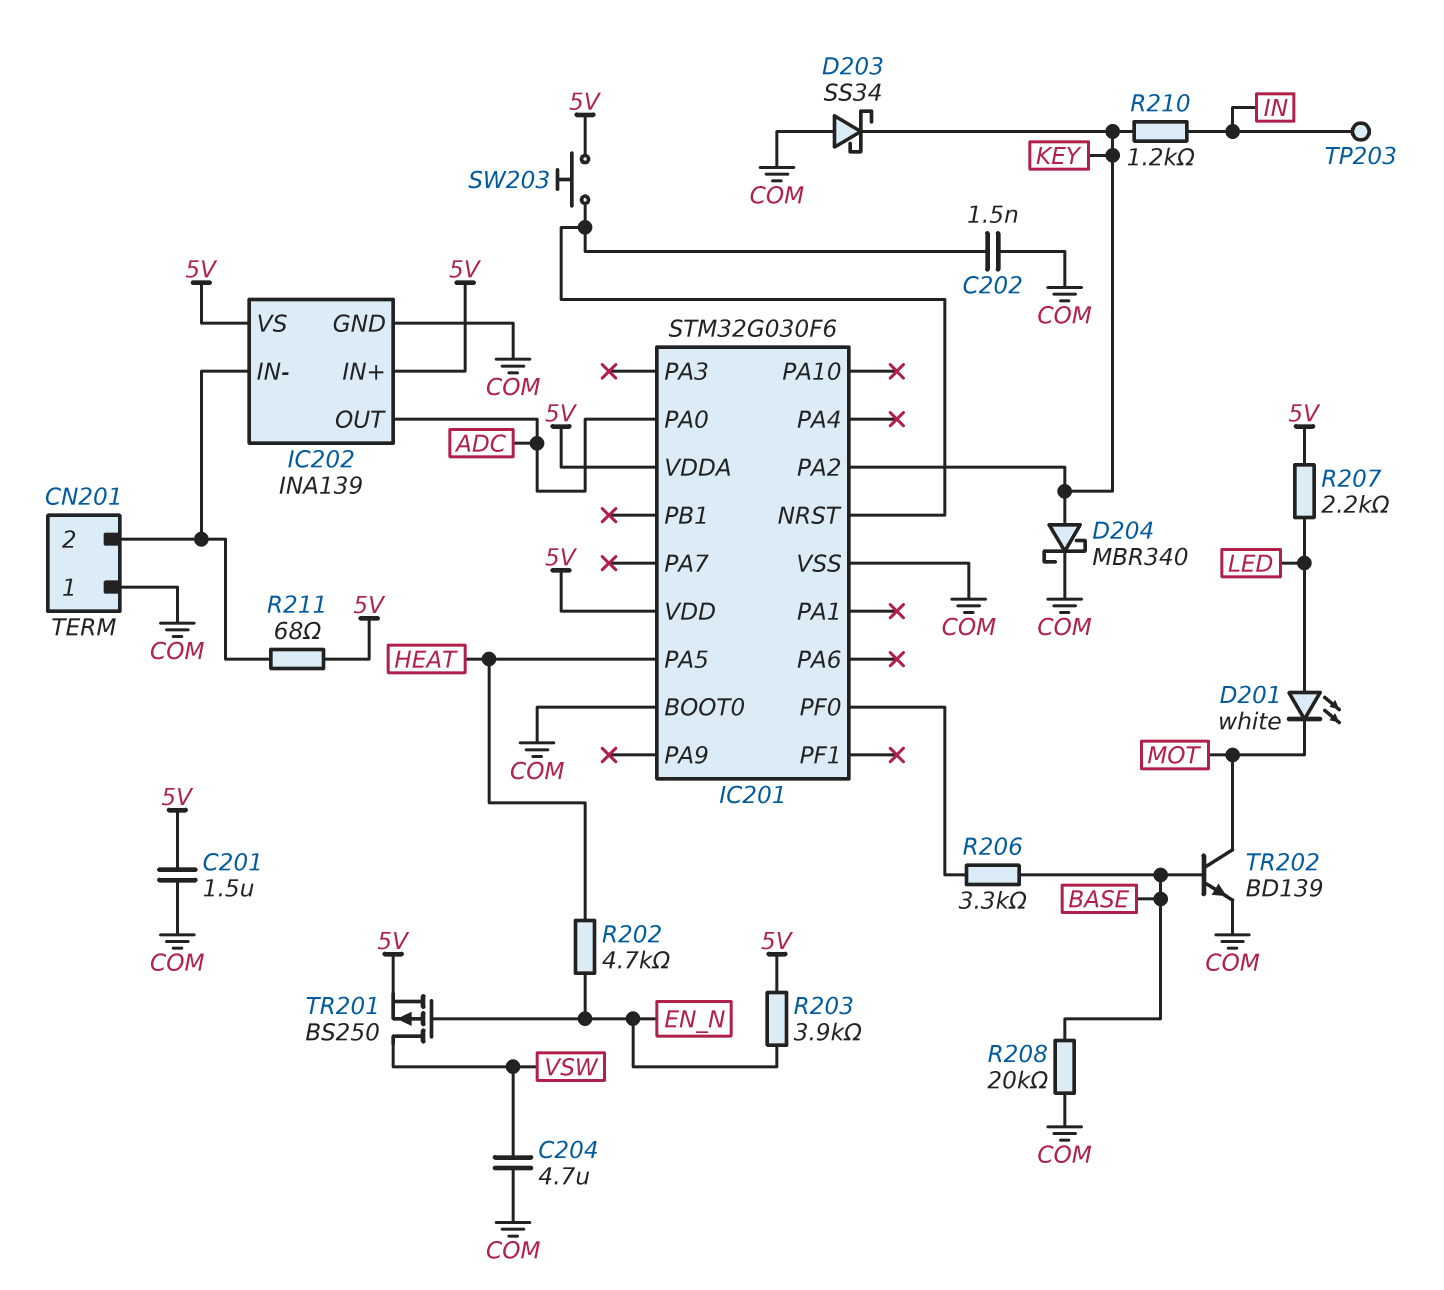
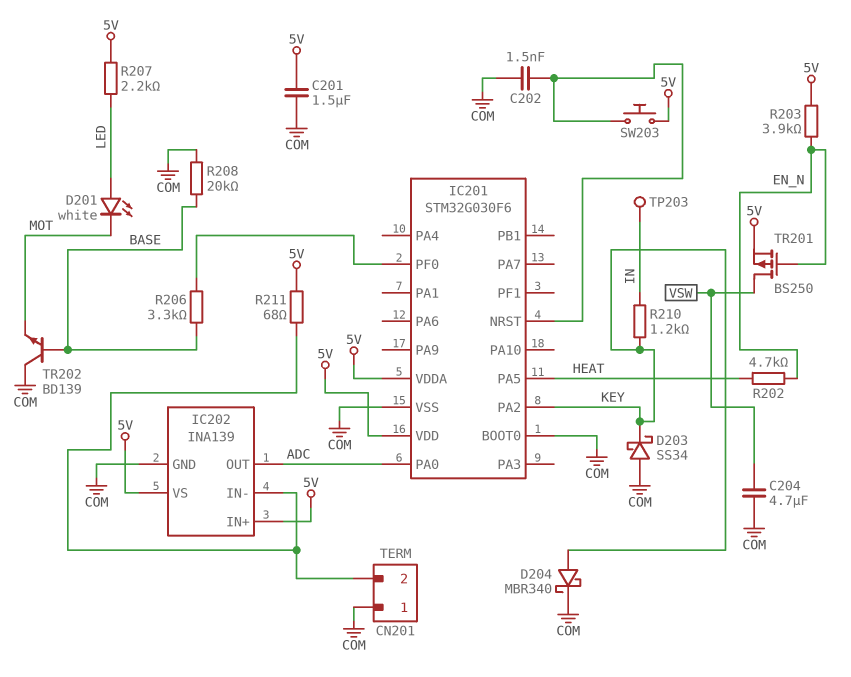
TR202: NPN BD139 (B BASE, C MOT, E COM) -> NPN BD139 (B BASE, C COM, E MOT)

